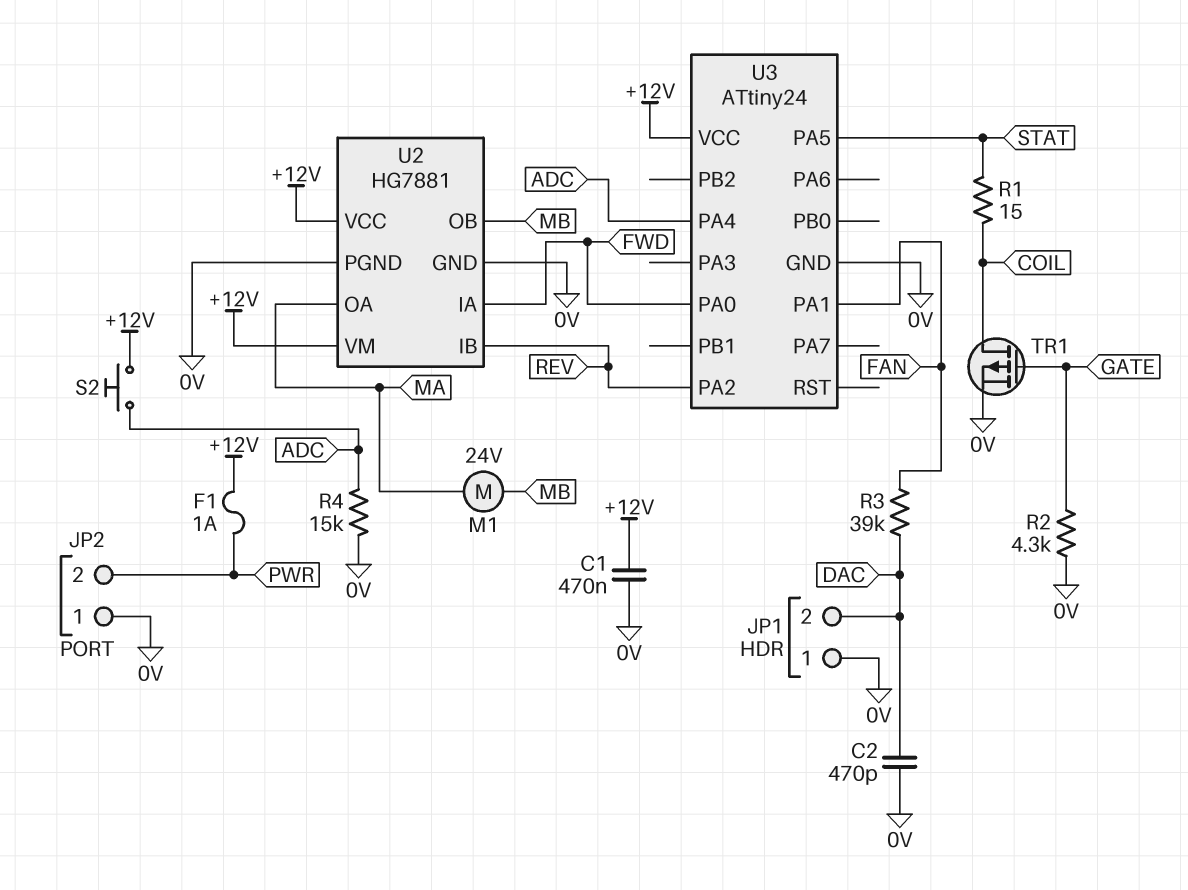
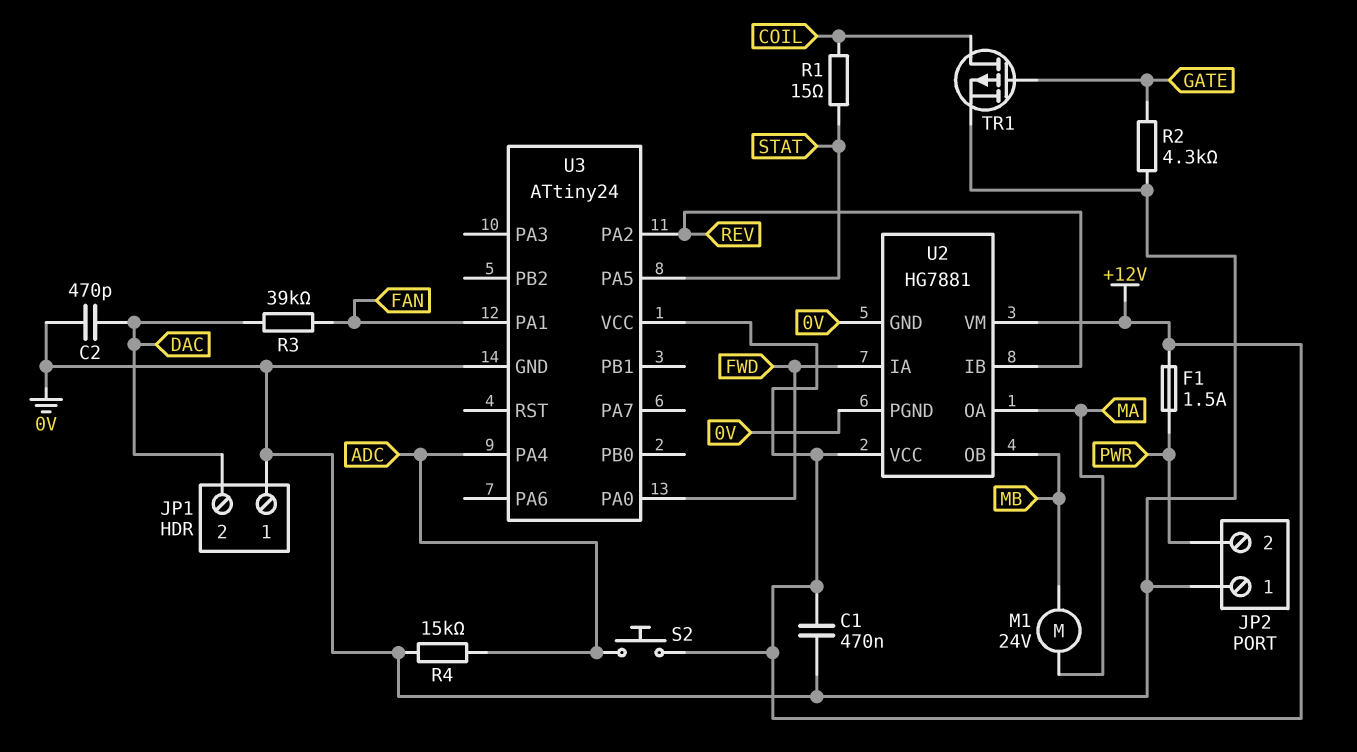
F1: 1A (+12V, PWR) -> 1.5A (+12V, PWR)

